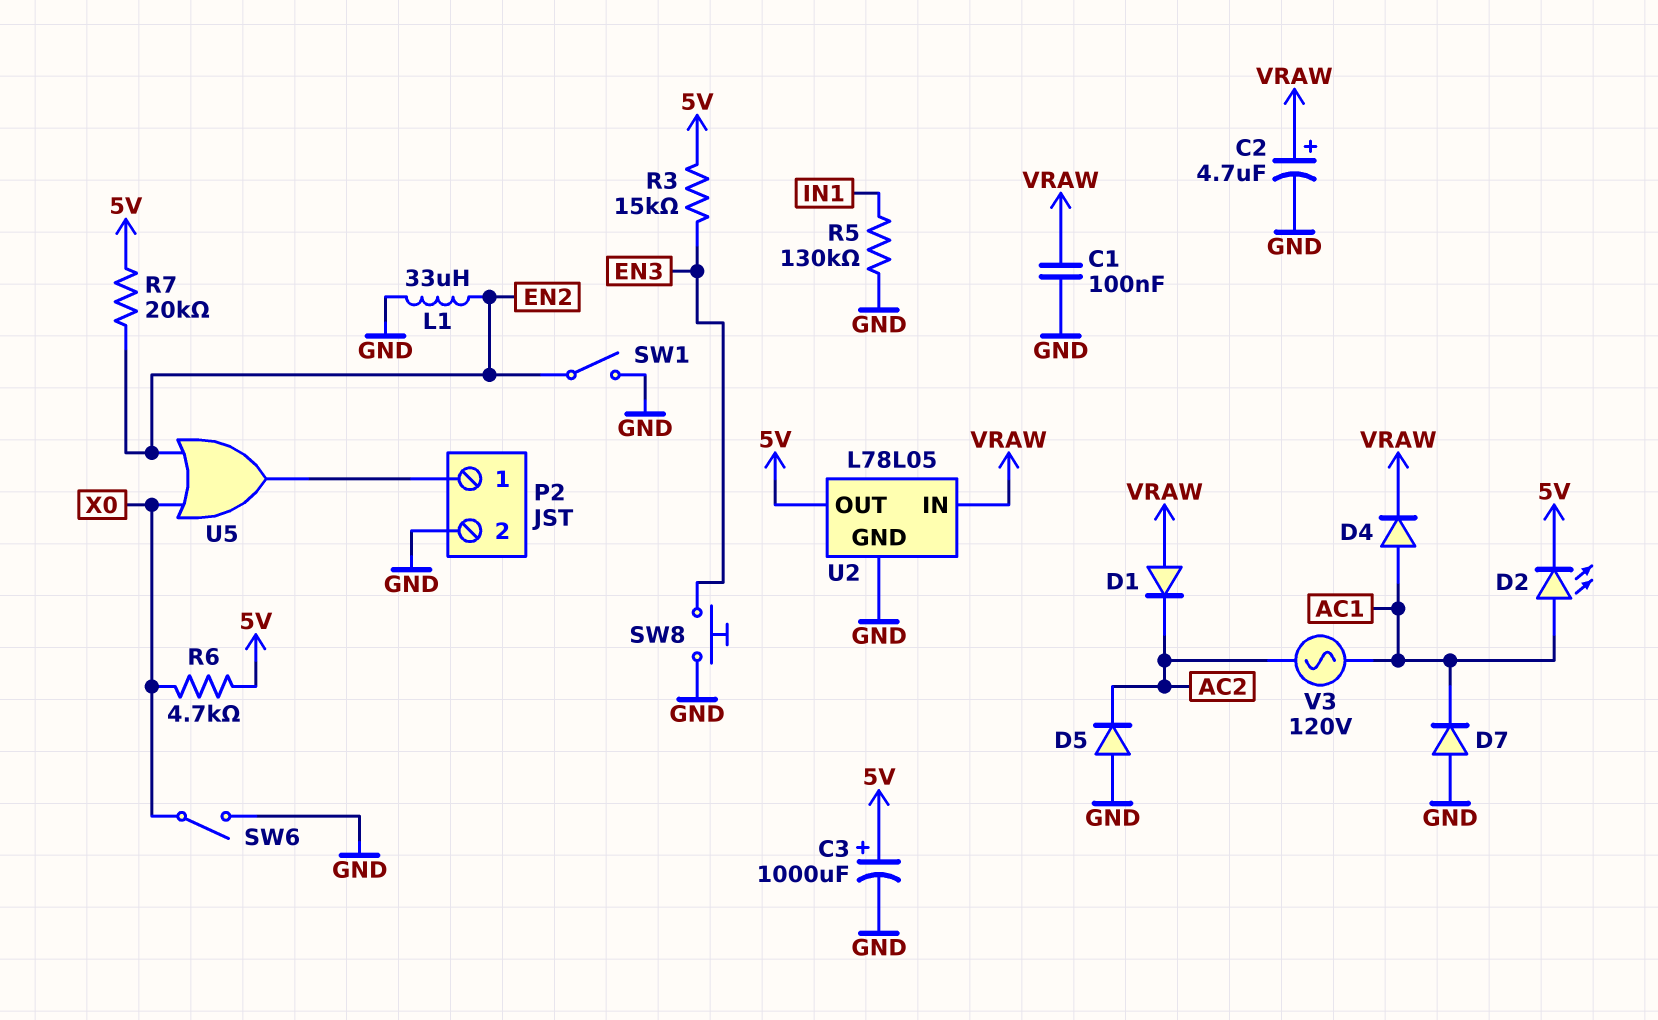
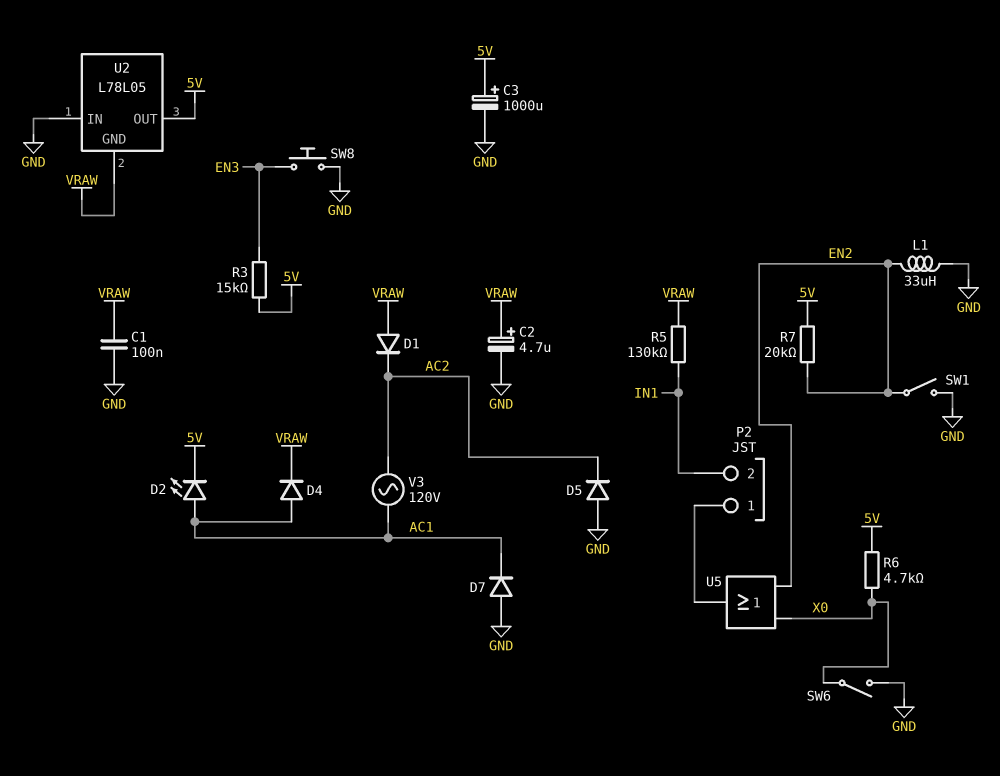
P2 pin 2: GND -> IN1
R5: 130k (GND, IN1) -> 130k (IN1, VRAW)
U2 pin GND: GND -> VRAW
U2 pin IN: VRAW -> GND

